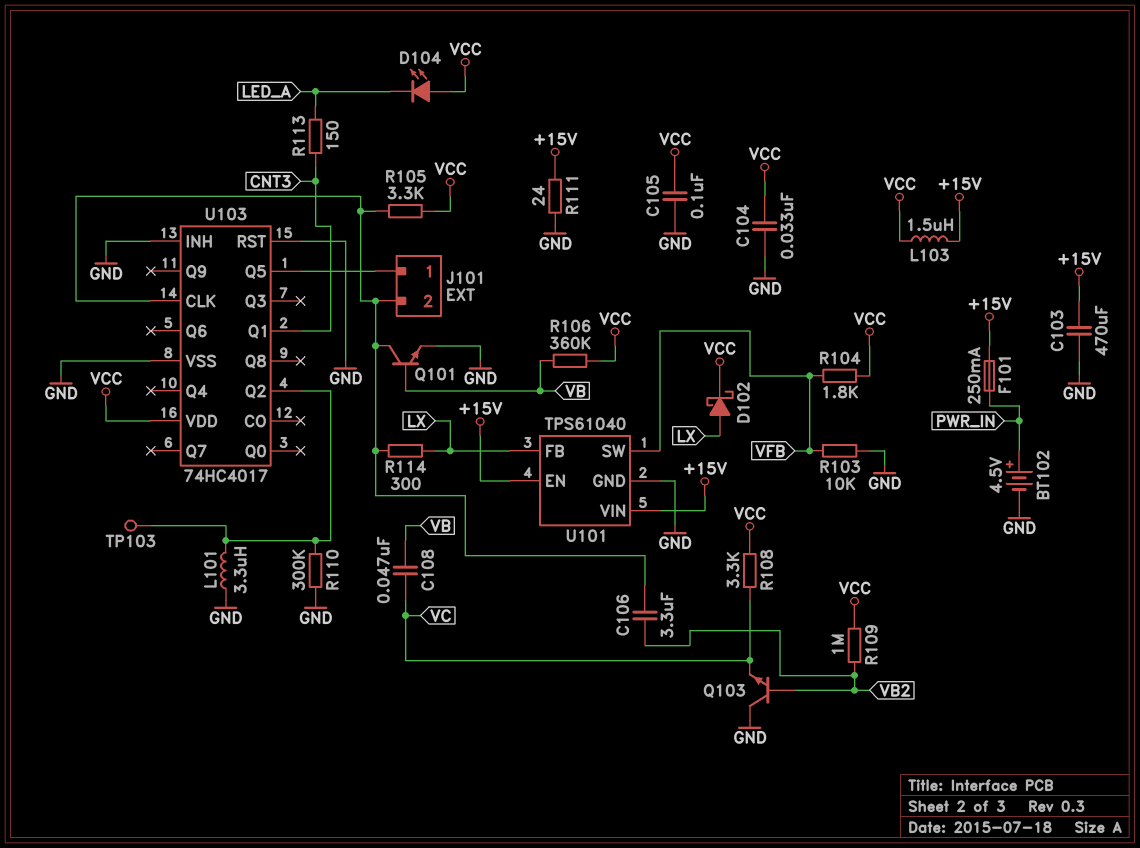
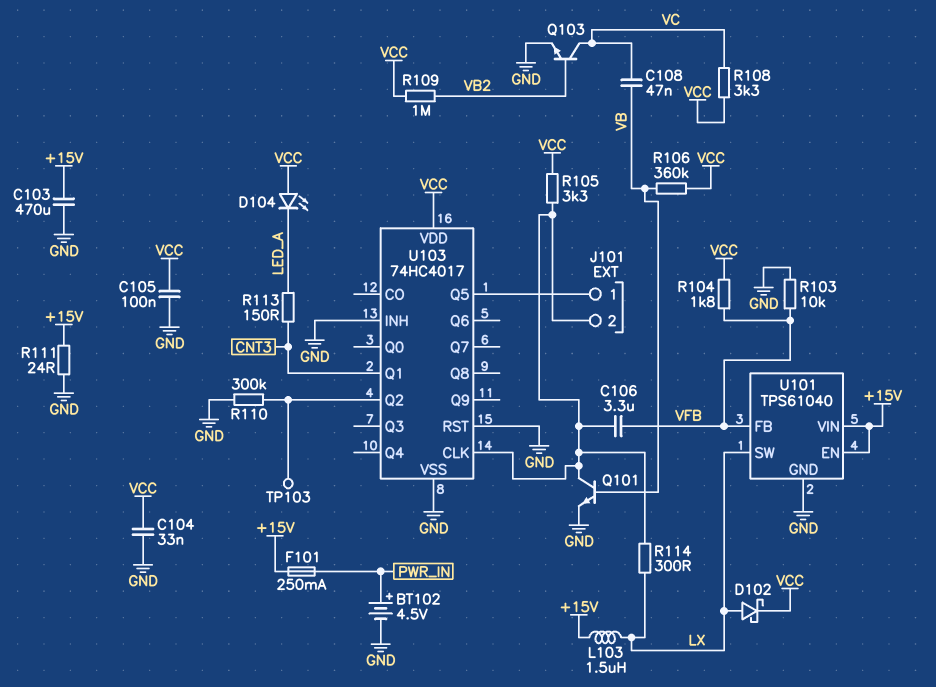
C106: 3.3uF (J101/2, VB2) -> 3.3uF (J101/2, VFB)
L101: 3.3uH (GND, U103/Q2) -> none
L103: 1.5uH (+15V, VCC) -> 1.5uH (+15V, LX)
Q103: NPN (B VB2, C GND, E VC) -> NPN (B VB2, C VC, E GND)
U101 pin FB: LX -> VFB
U101 pin SW: VFB -> LX

